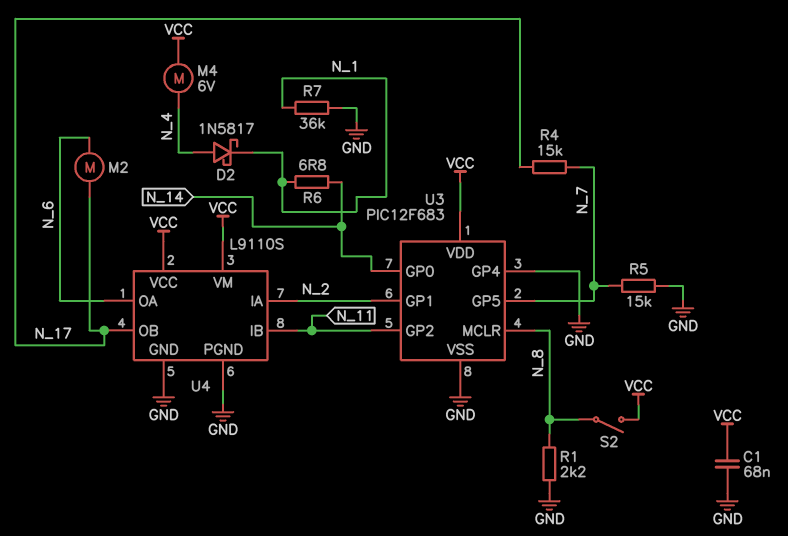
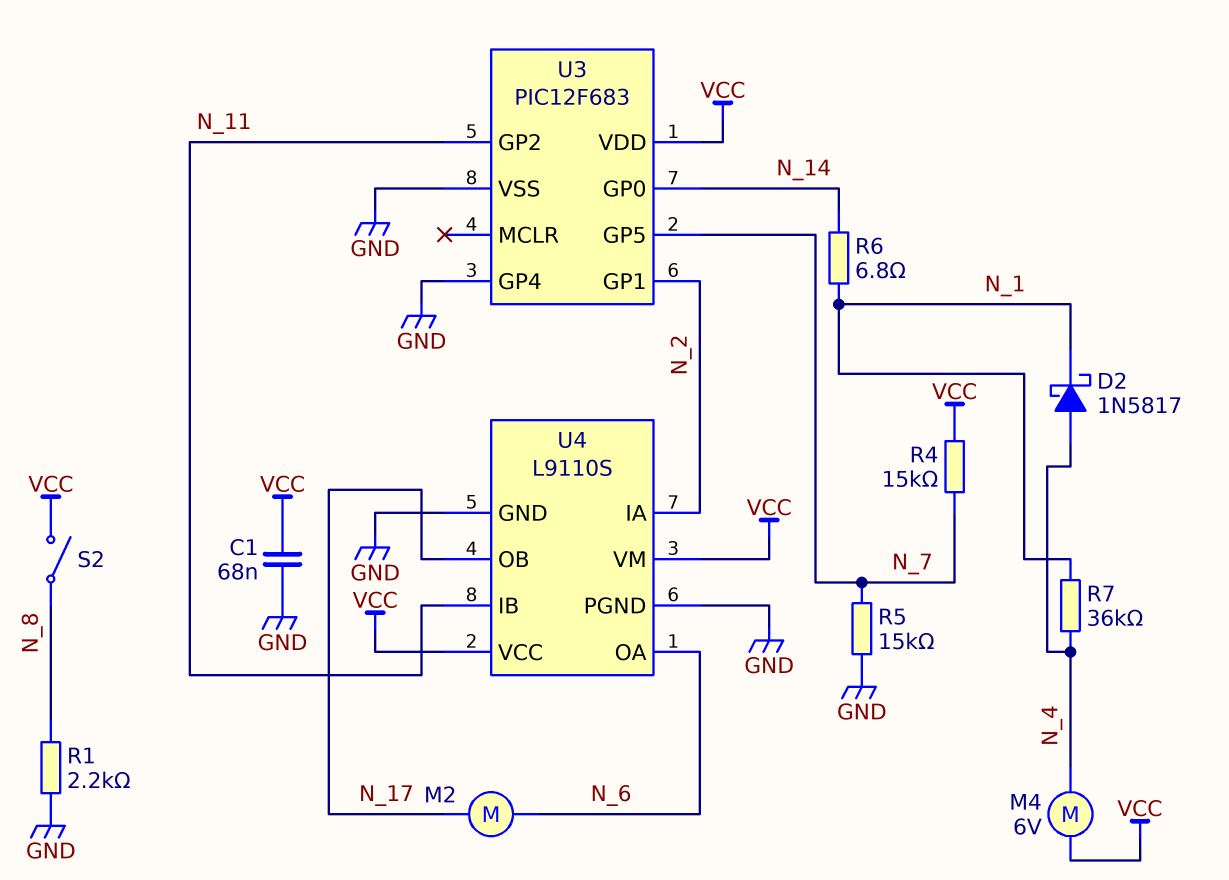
R4: 15k (N_7, N_17) -> 15k (N_7, VCC)
R7: 36k (GND, N_1) -> 36k (N_1, N_4)
U3 pin MCLR: N_8 -> none

